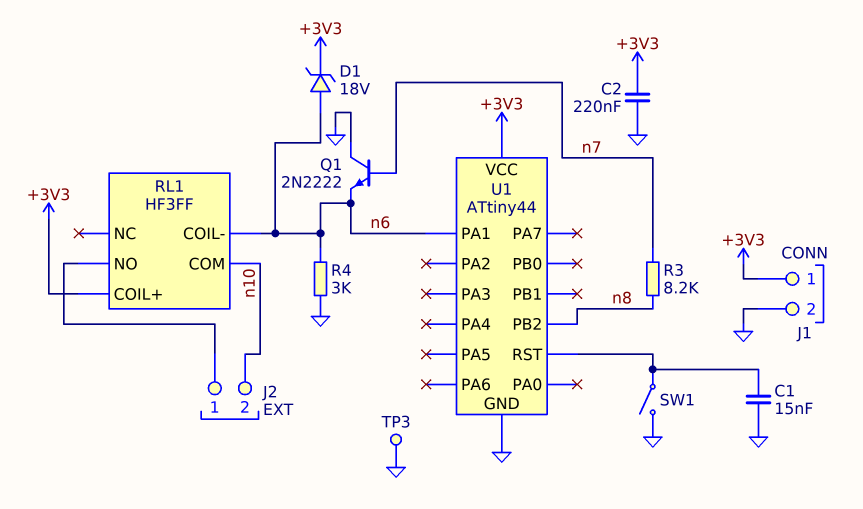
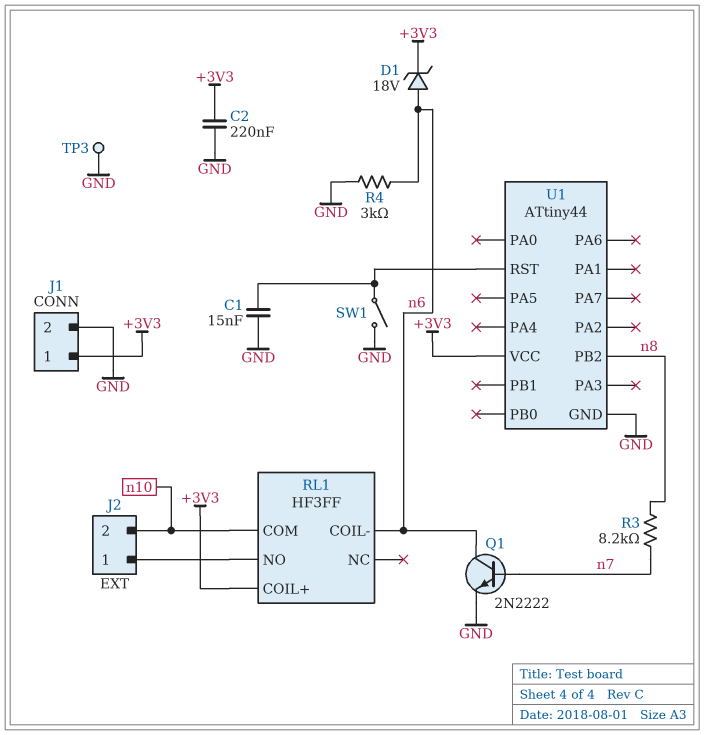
Q1: NPN 2N2222 (B n7, C GND, E n6) -> NPN 2N2222 (B n7, C n6, E GND)
U1 pin PA1: n6 -> none

